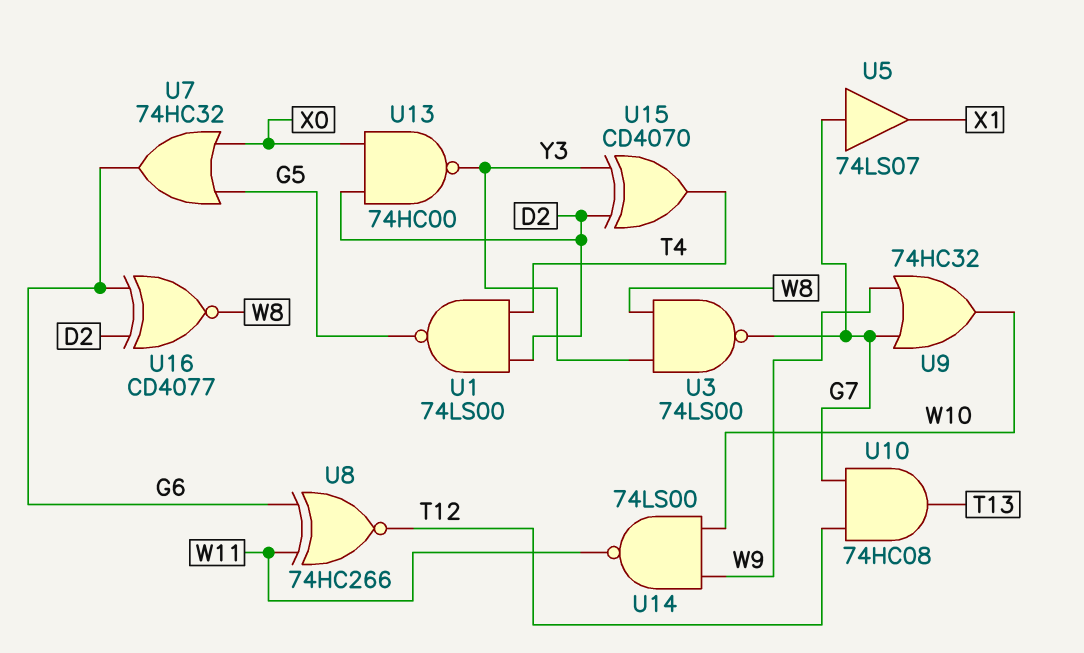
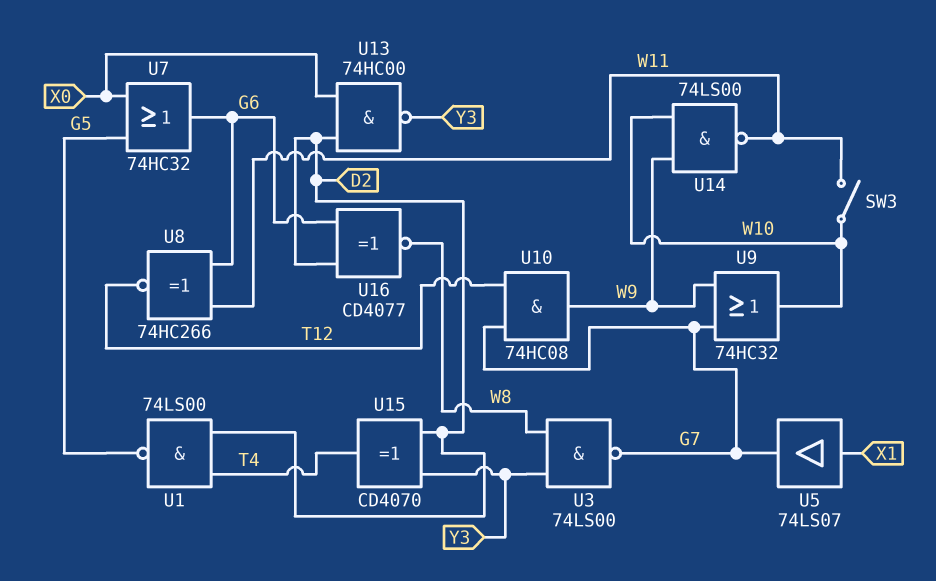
SW3: none -> switch (W10, W11)
U5: buffer 74LS07 (in G7, out X1) -> buffer 74LS07 (in X1, out G7)
U10: AND 74HC08 (in G7, in T12, out T13) -> AND 74HC08 (in G7, in T12, out W9)

